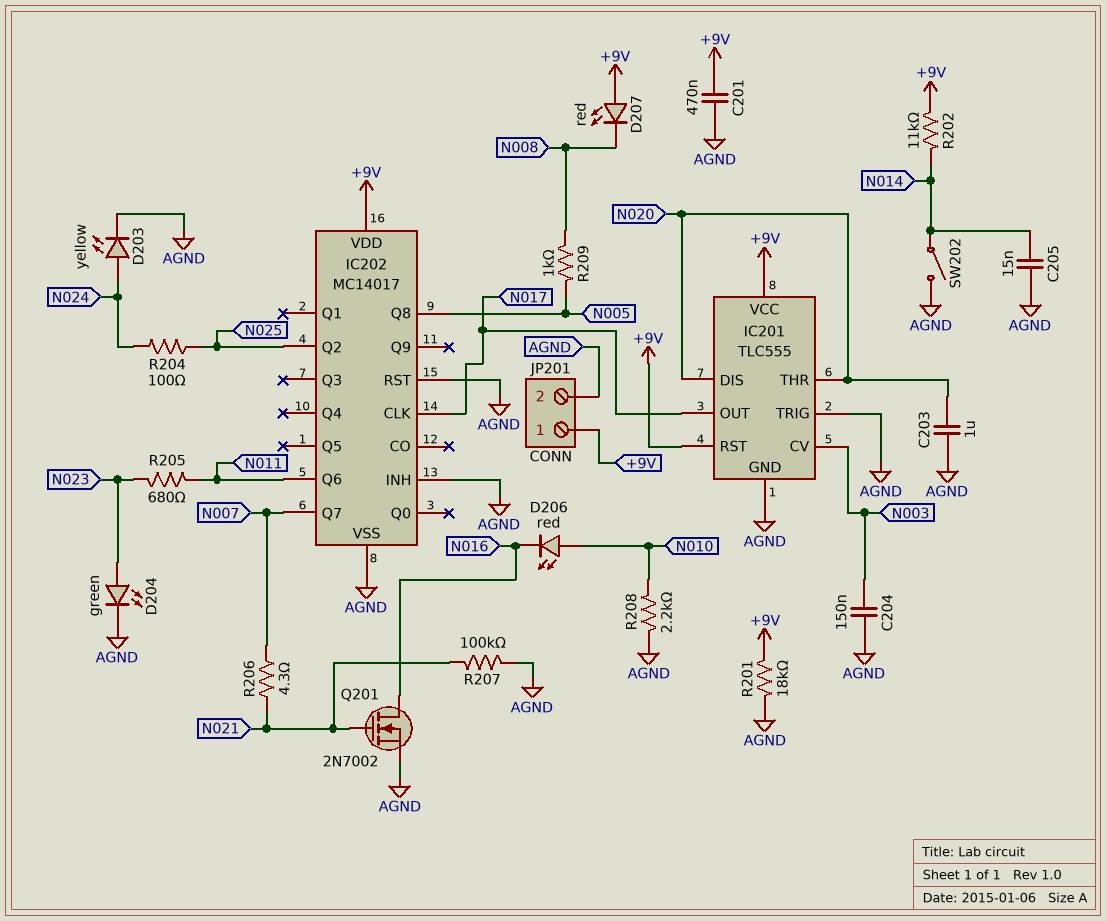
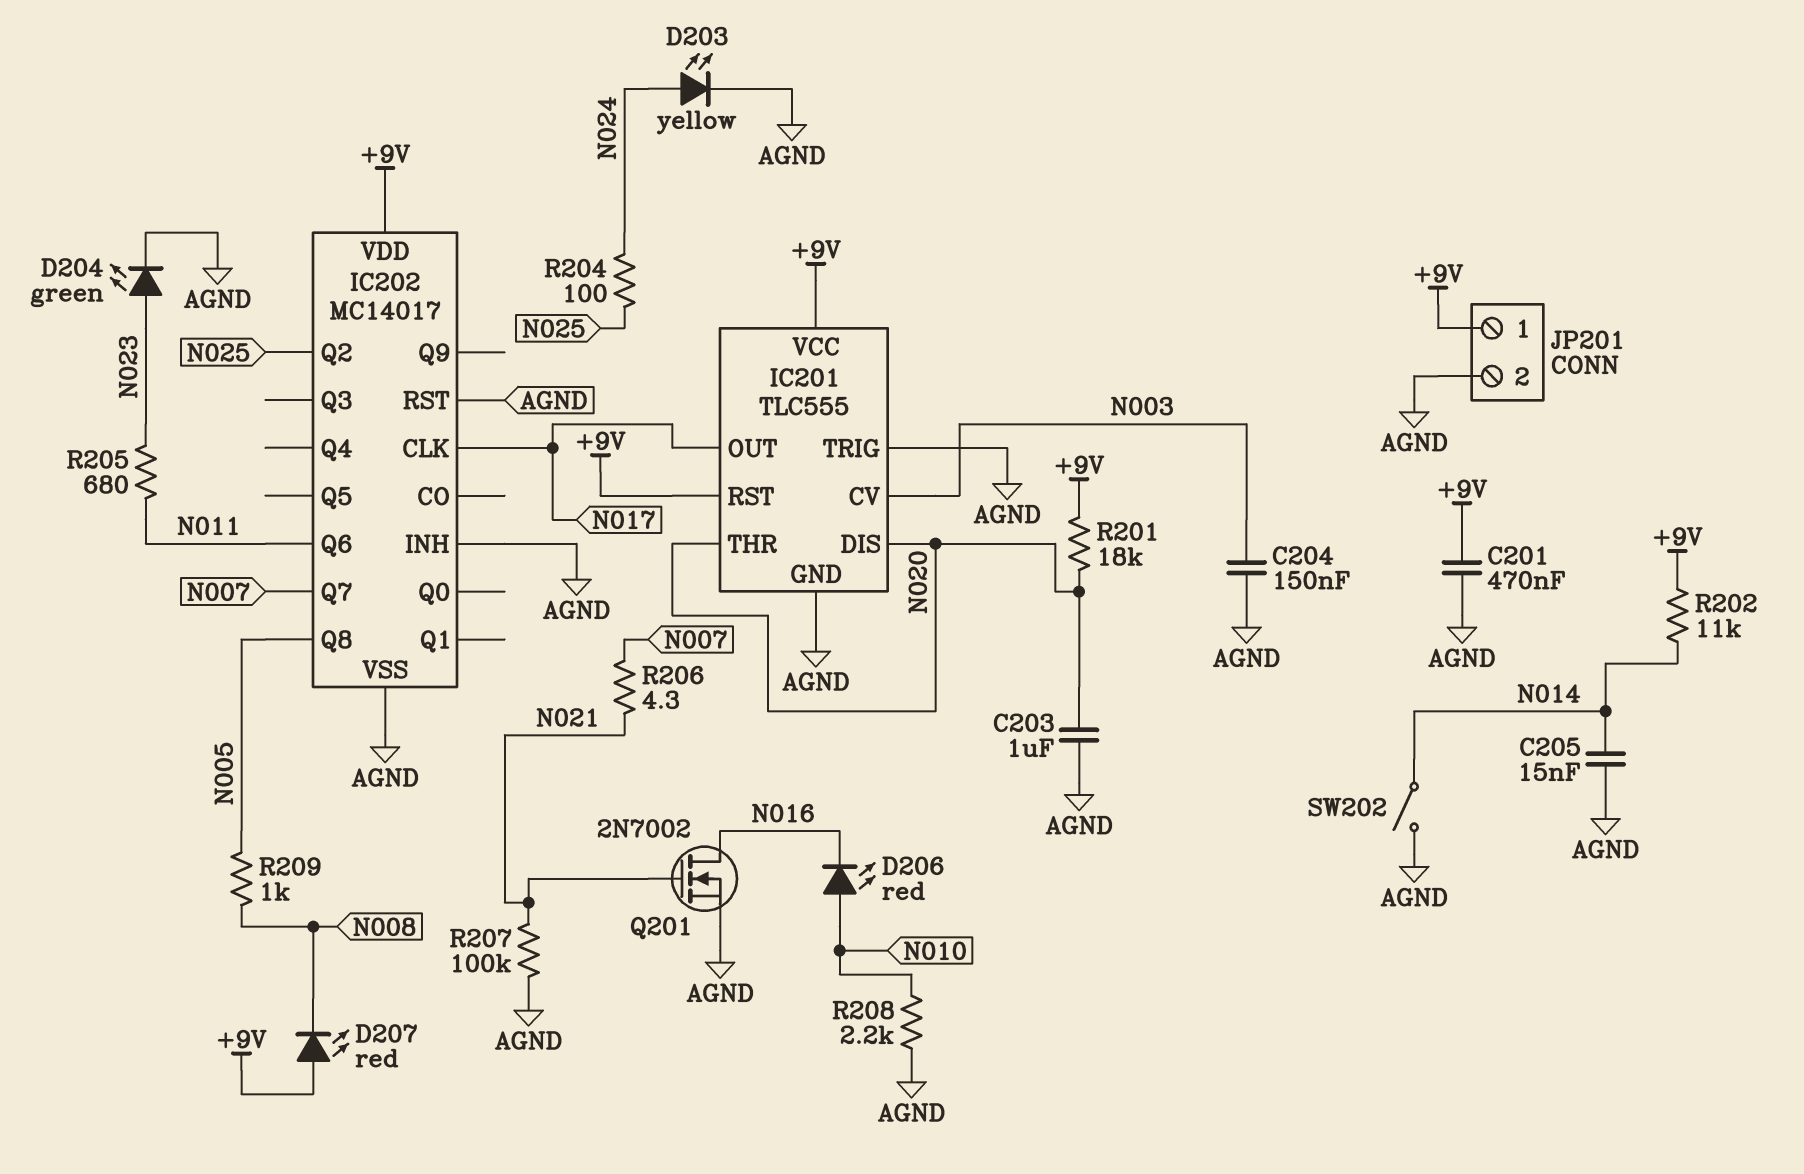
R201: 18k (+9V, AGND) -> 18k (+9V, N020)

